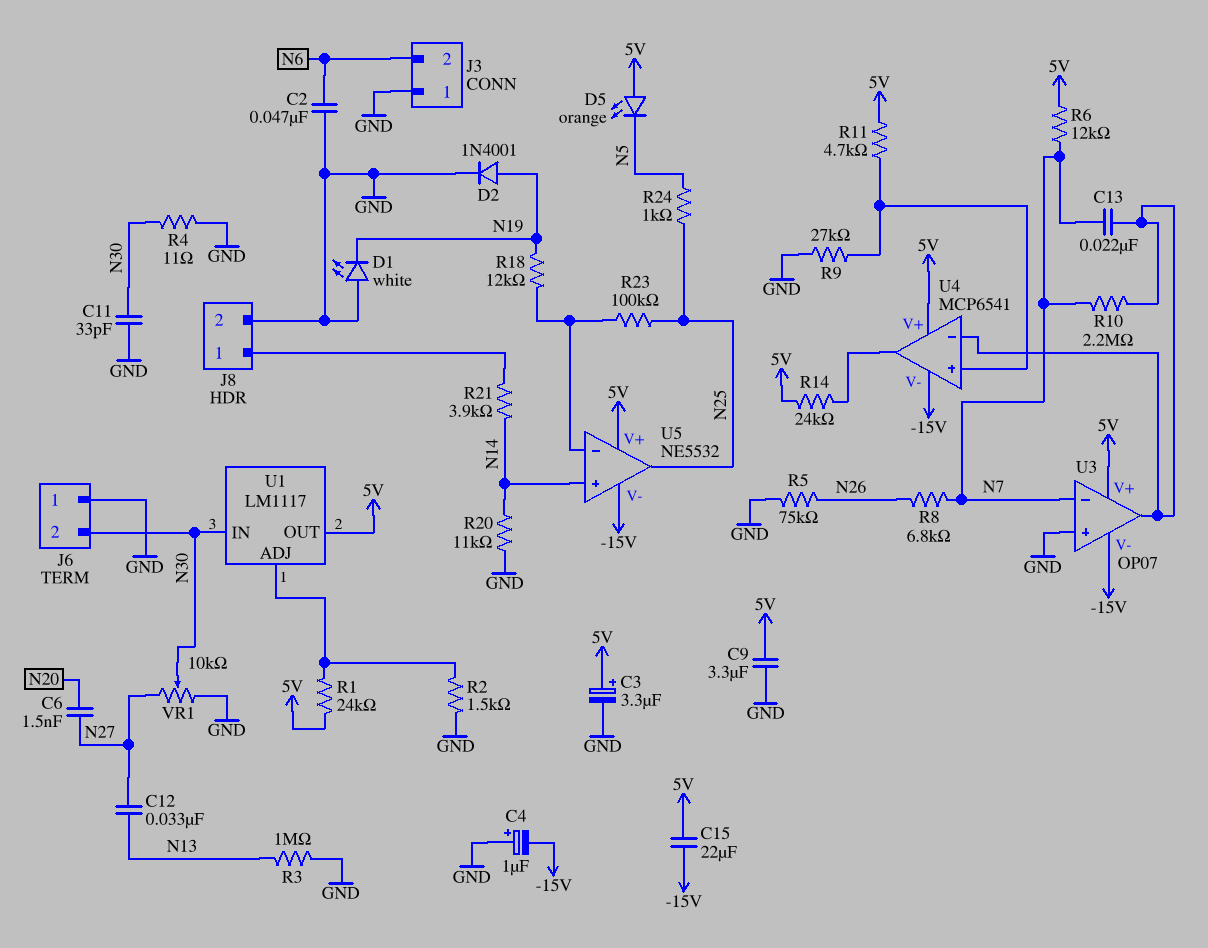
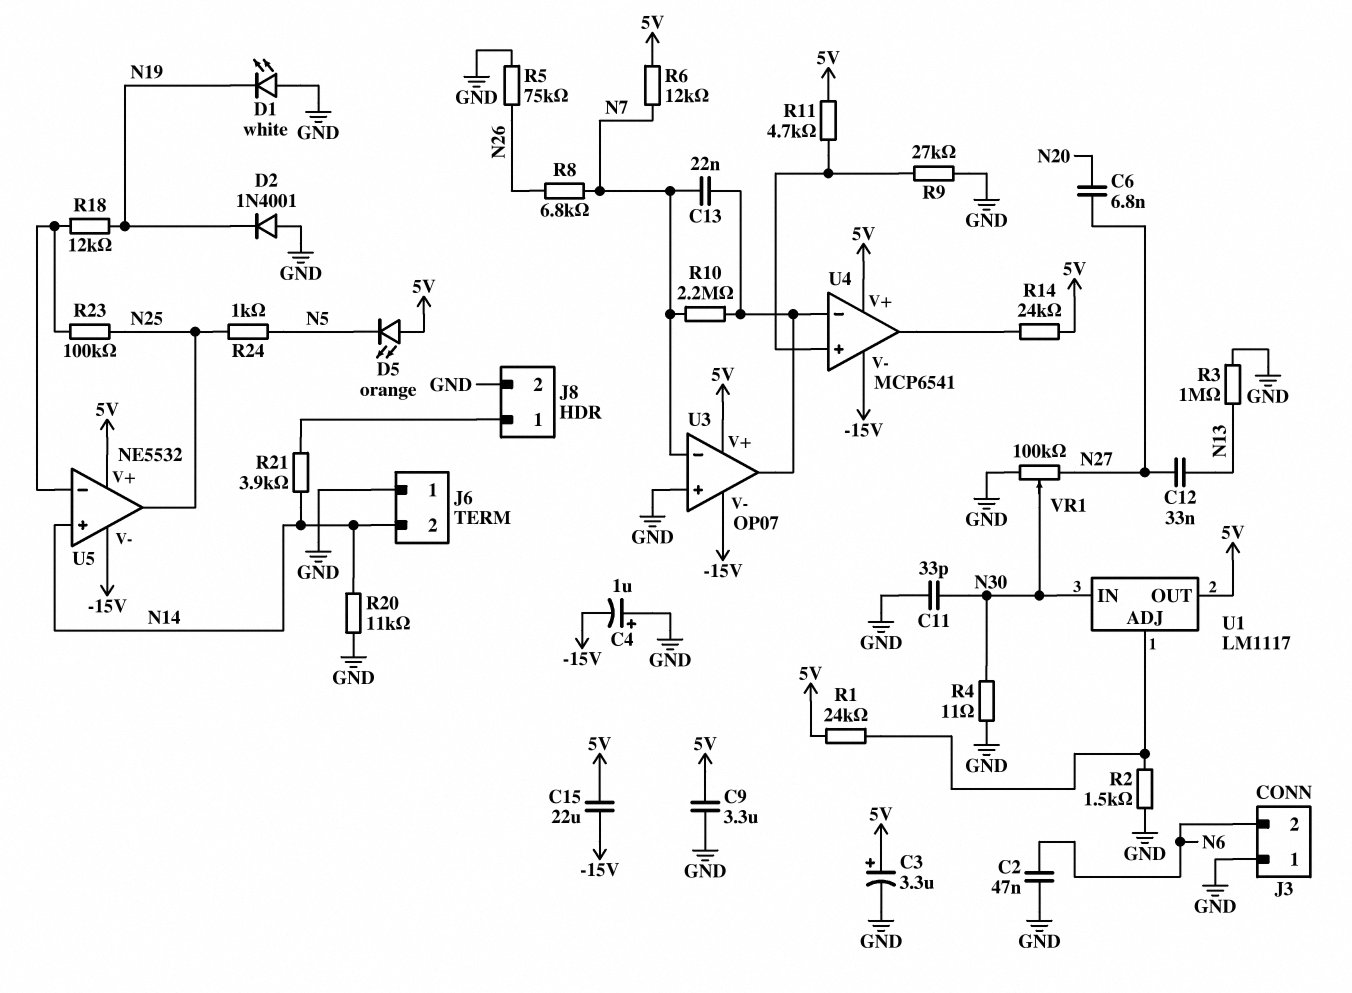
C6: 1.5nF (N20, N27) -> 6.8nF (N20, N27)
D2: diode 1N4001 (A N19, K GND) -> diode 1N4001 (A GND, K N19)
J6 pin 2: N30 -> N14
VR1: 10k (GND, N27, wiper N30) -> 100k (GND, N27, wiper N30)

